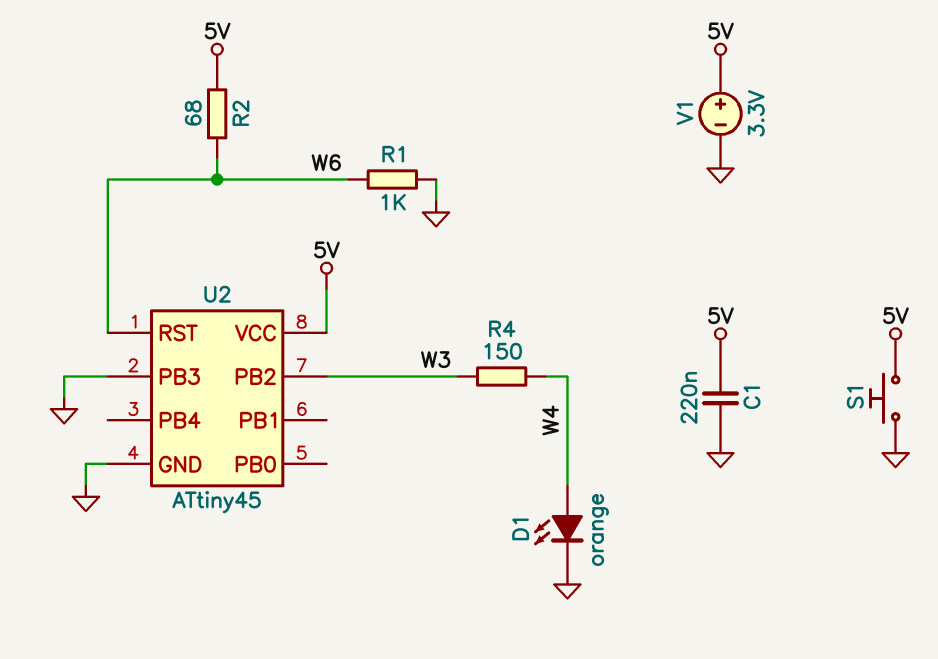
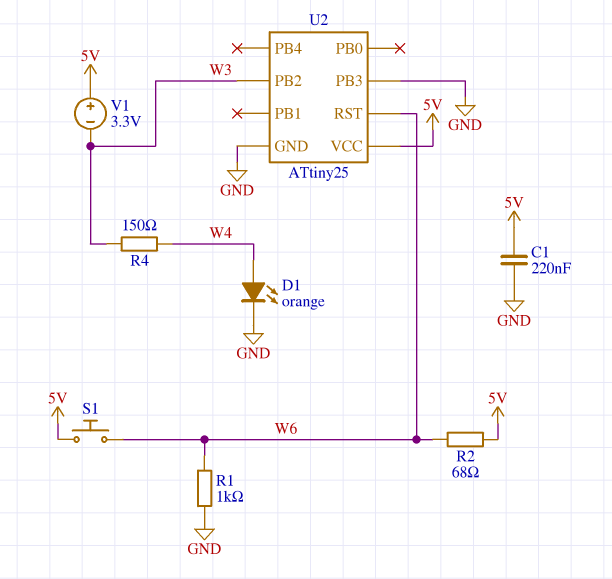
S1: button (5V, GND) -> button (5V, W6)
U2: ATtiny45 -> ATtiny25
V1: 3.3V (plus 5V, minus GND) -> 3.3V (plus 5V, minus W3)

